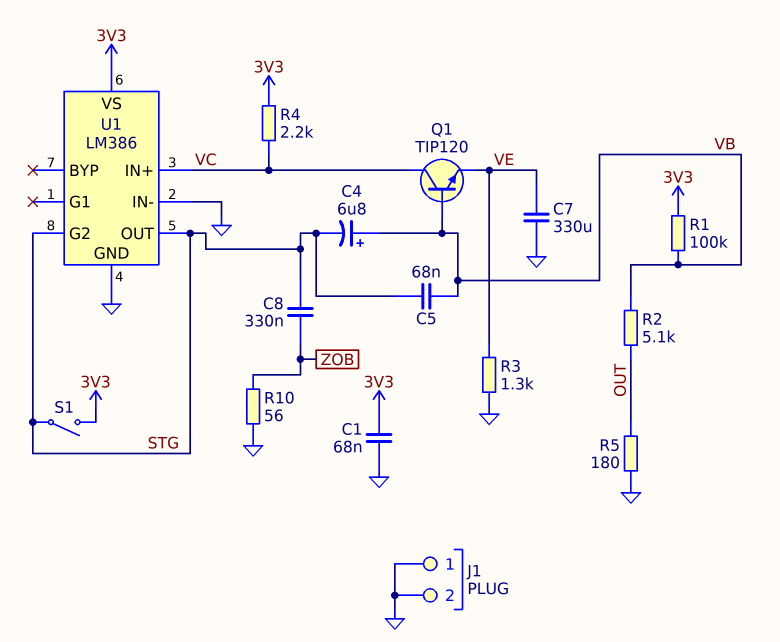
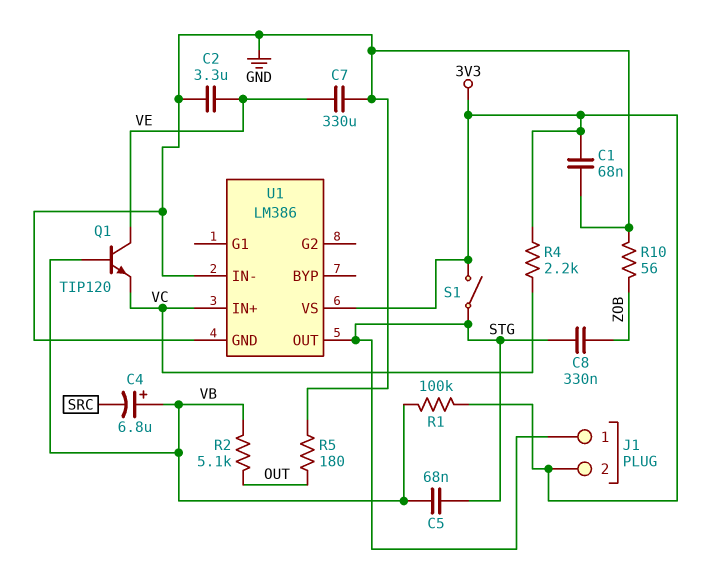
C2: none -> 3.3uF (GND, VE)
C4: 6.8uF (plus VB, minus STG) -> 6.8uF (plus VB, minus SRC)
J1 pin 1: GND -> STG
J1 pin 2: GND -> 3V3
Q1: NPN TIP120 (B VB, C VC, E VE) -> NPN TIP120 (B VB, C VE, E VC)
R3: 1.3k (GND, VE) -> none
U1 pin G2: STG -> none

